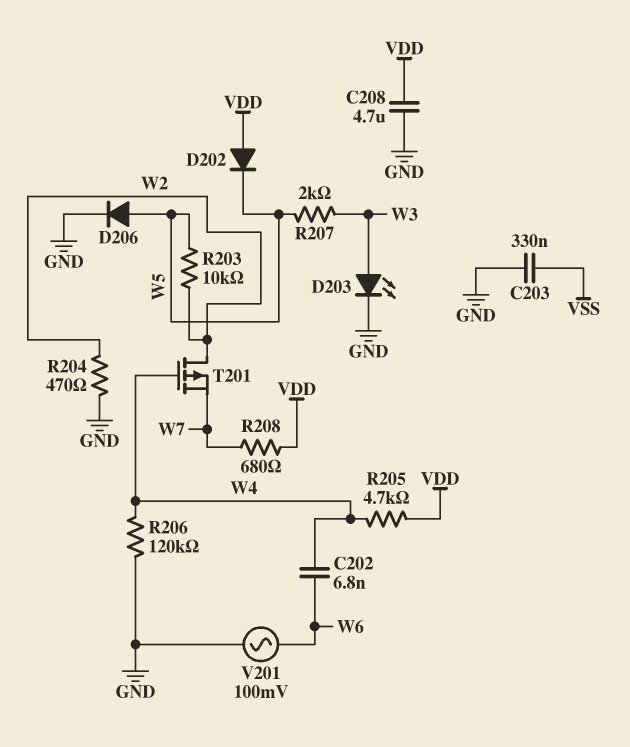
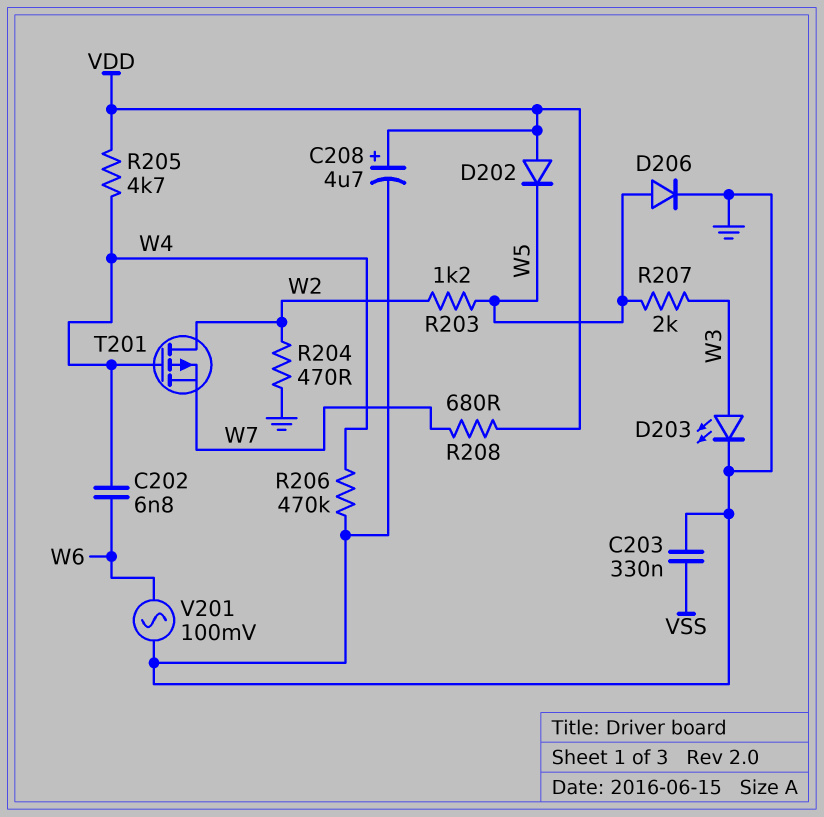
C208: 4.7uF (GND, VDD) -> 4.7uF (plus VDD, minus GND)
R203: 10k (W2, W5) -> 1.2k (W2, W5)
R206: 120k (GND, W4) -> 470k (GND, W4)

